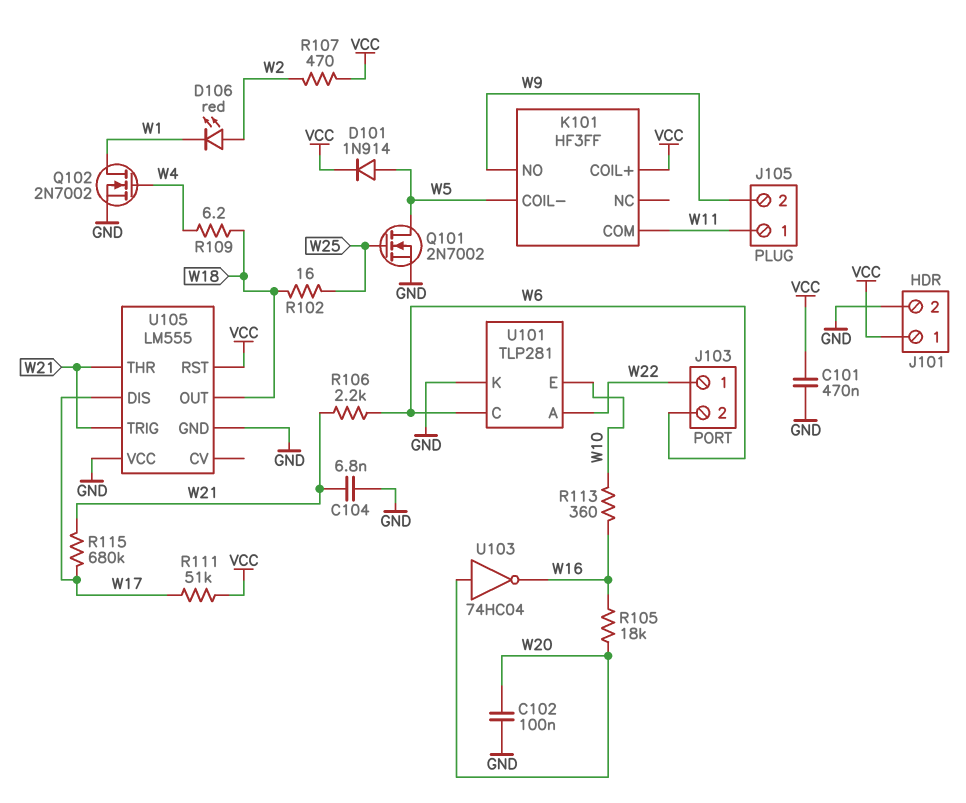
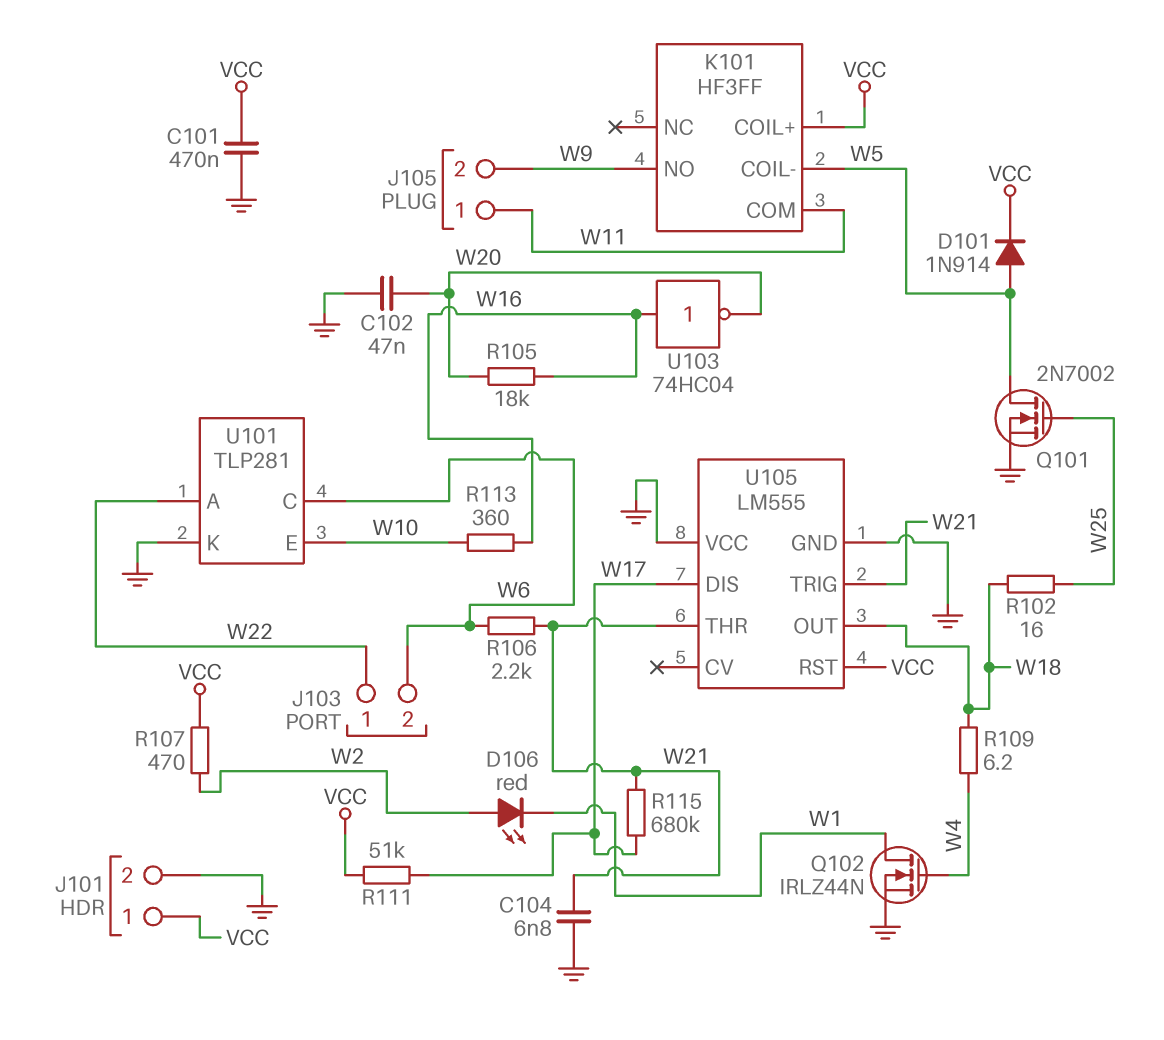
C102: 100nF (GND, W20) -> 47nF (GND, W20)
Q102: NMOS 2N7002 (G W4, D W1, S GND) -> NMOS IRLZ44N (G W4, D W1, S GND)
U103: NOT 74HC04 (in W20, out W16) -> NOT 74HC04 (in W16, out W20)

